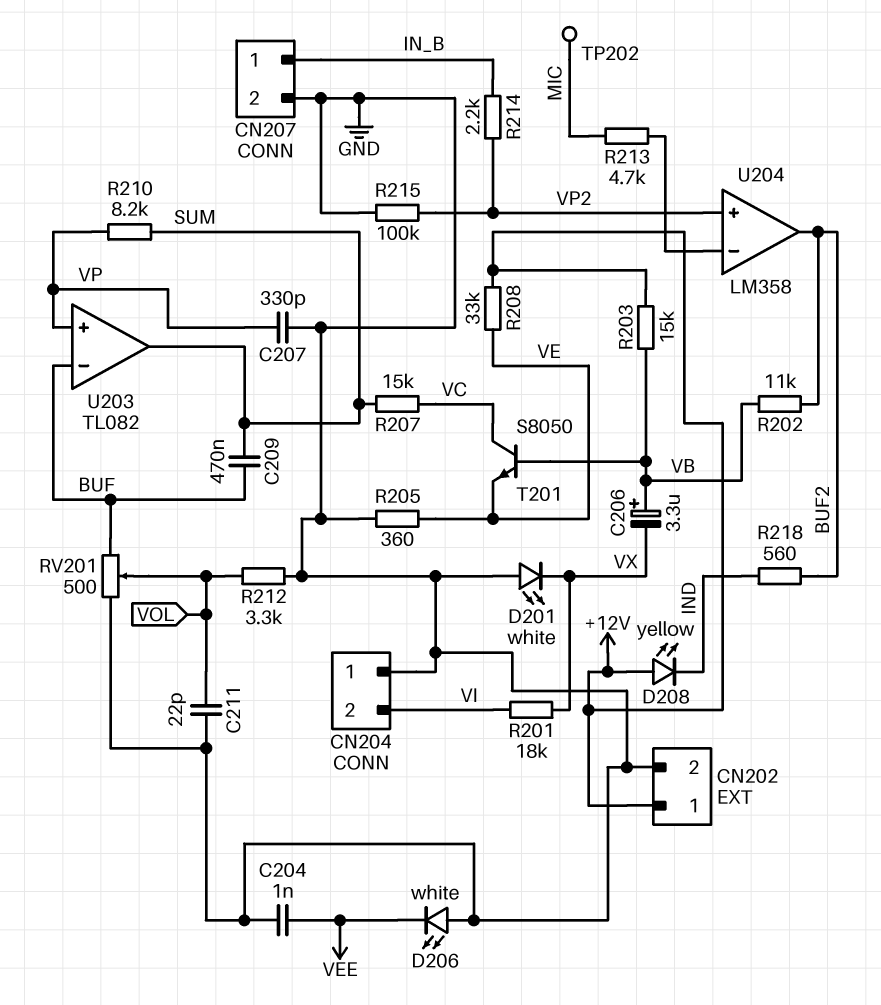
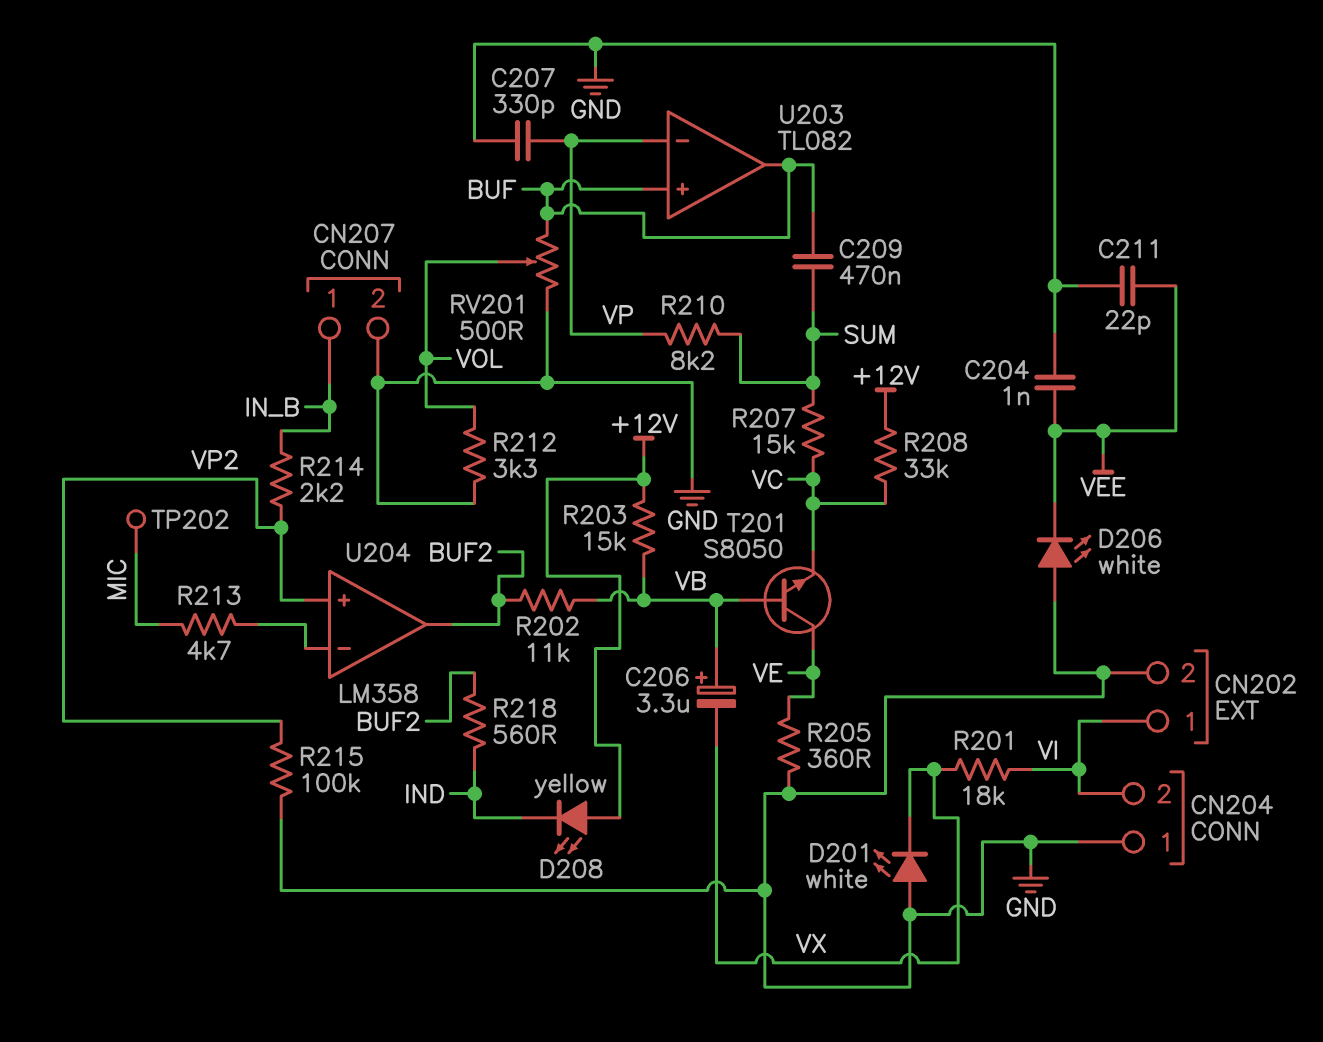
C211: 22pF (GND, VOL) -> 22pF (GND, VEE)
CN202 pin 1: +12V -> VI
R208: 33k (+12V, VE) -> 33k (+12V, VC)
T201: NPN S8050 (B VB, C VC, E VE) -> NPN S8050 (B VB, C VE, E VC)
U203 pin in+: VP -> BUF
U203 pin in-: BUF -> VP
U203 pin out: SUM -> BUF

